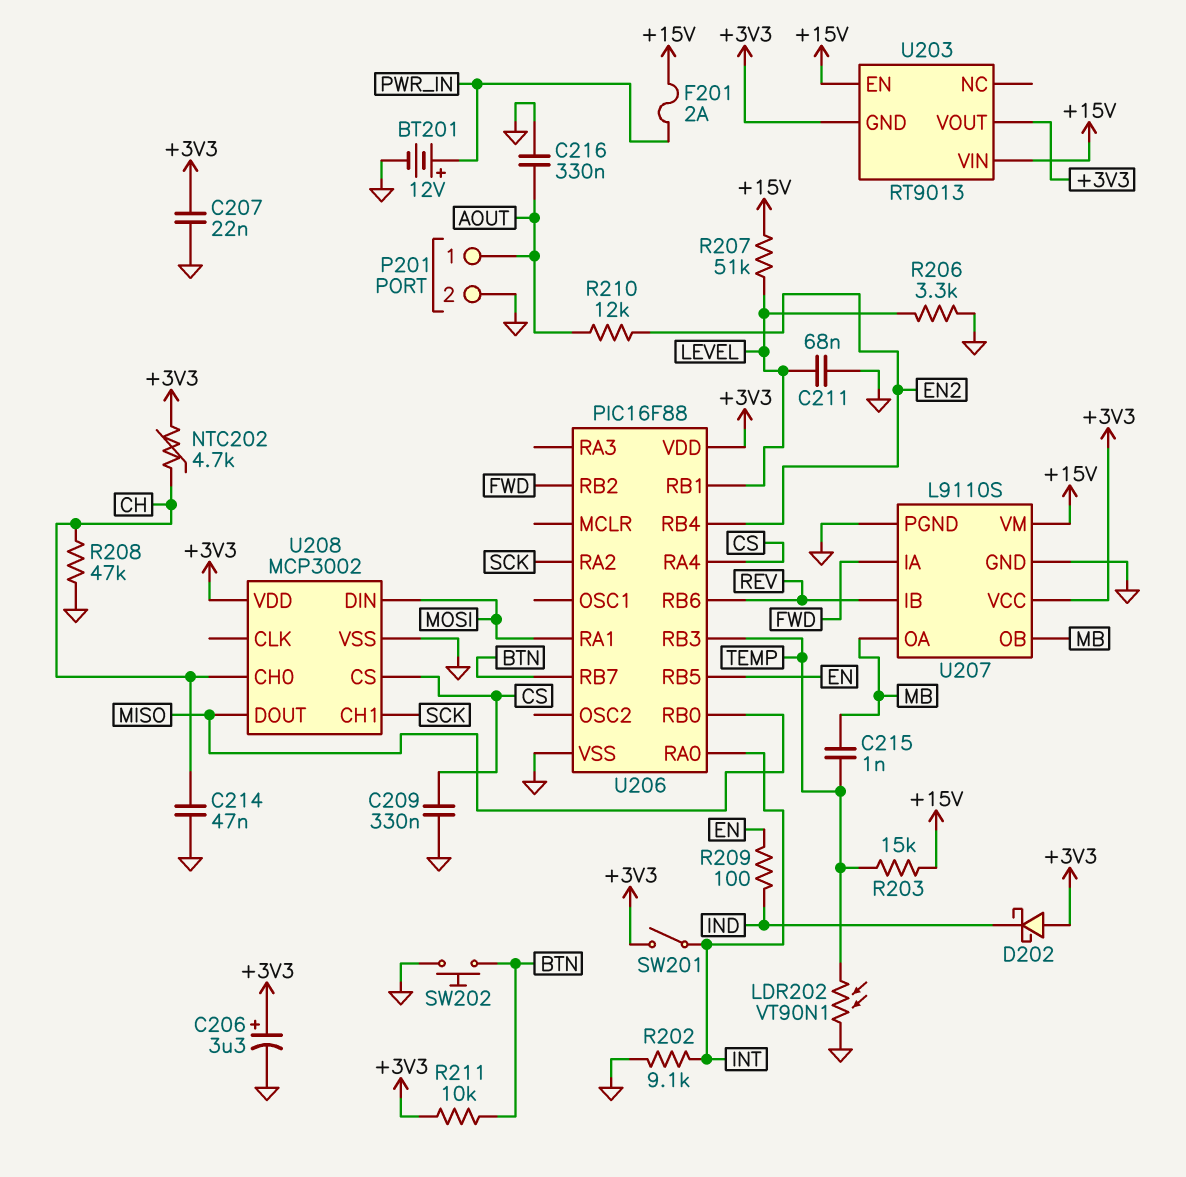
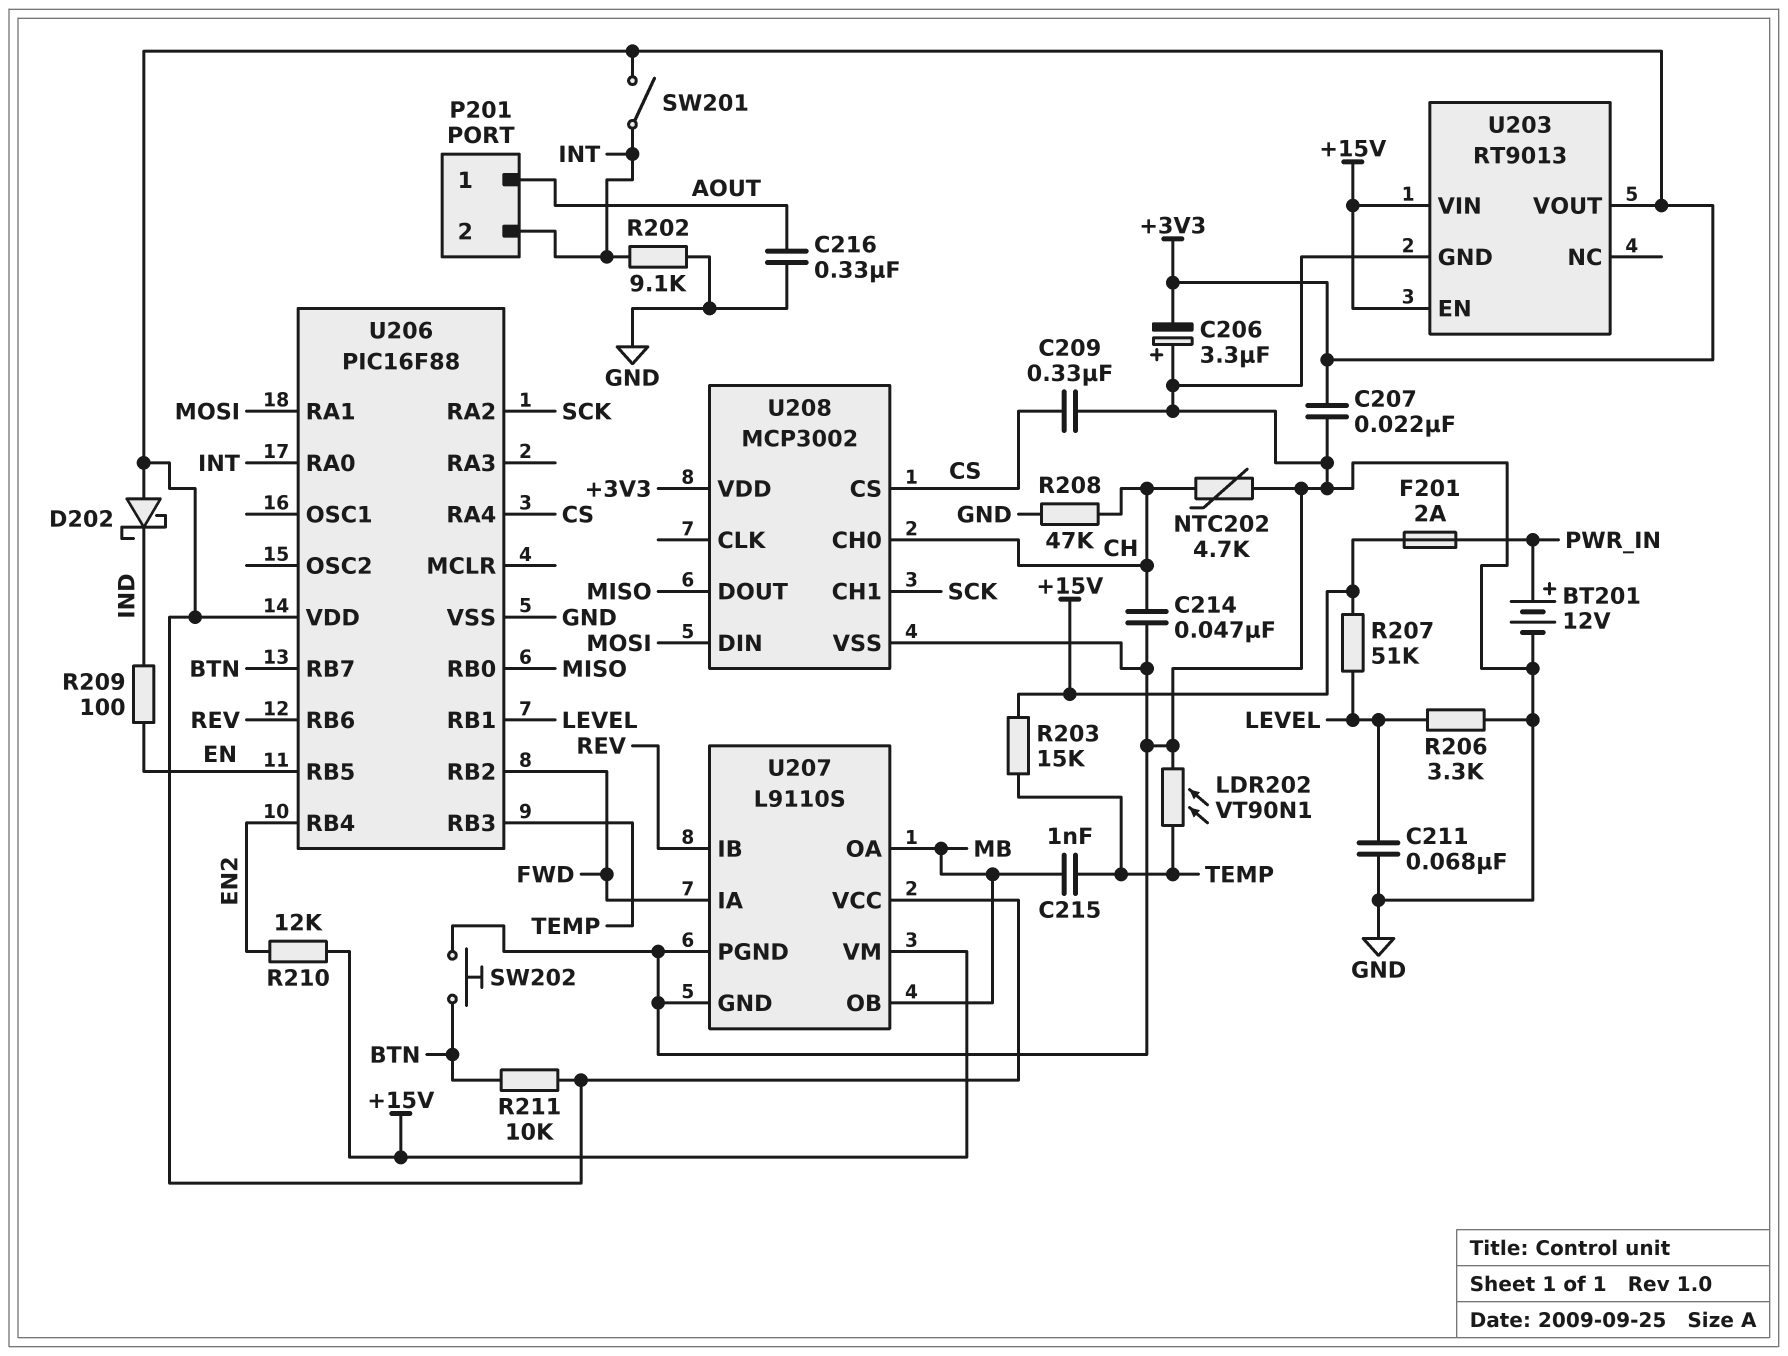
C206: 3.3uF (plus +3V3, minus GND) -> 3.3uF (plus GND, minus +3V3)
NTC202: 4.7k (+3V3, CH) -> 4.7k (CH, GND)
P201 pin 2: GND -> INT
R210: 12k (AOUT, EN2) -> 12k (+15V, EN2)
U203 pin GND: +3V3 -> GND

